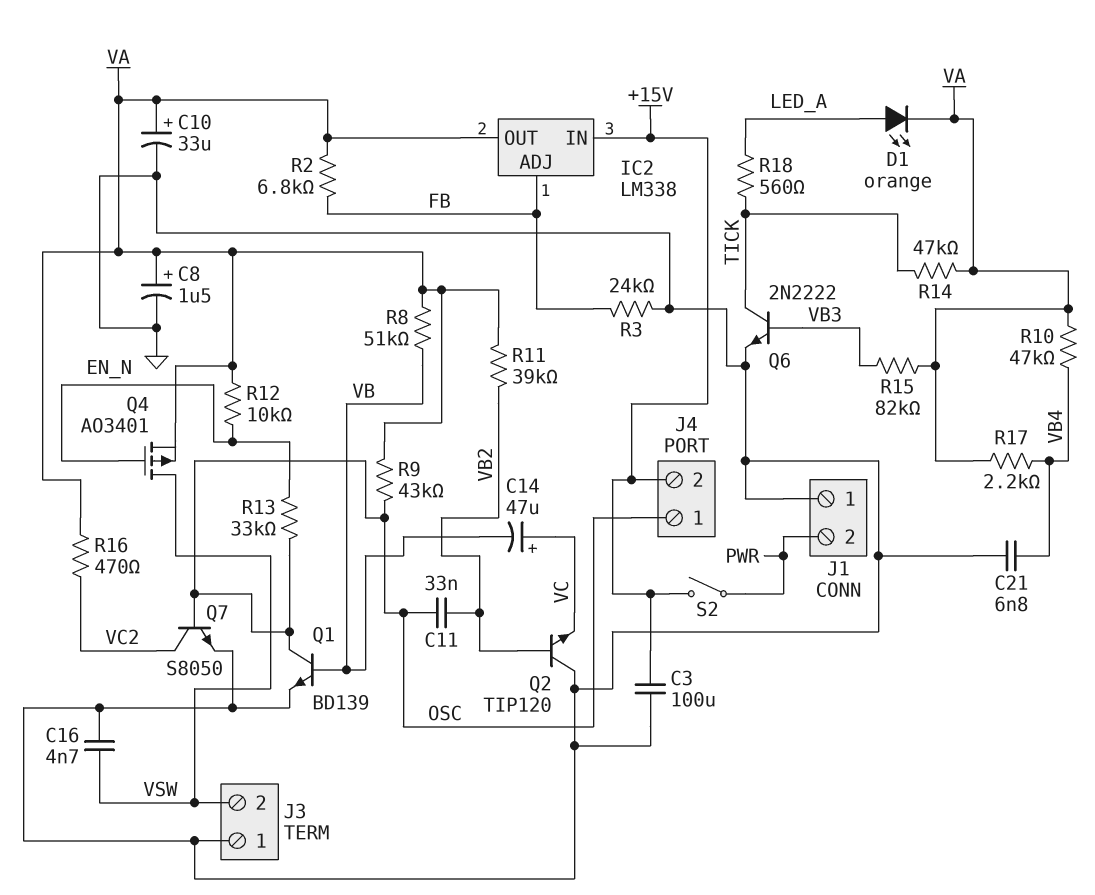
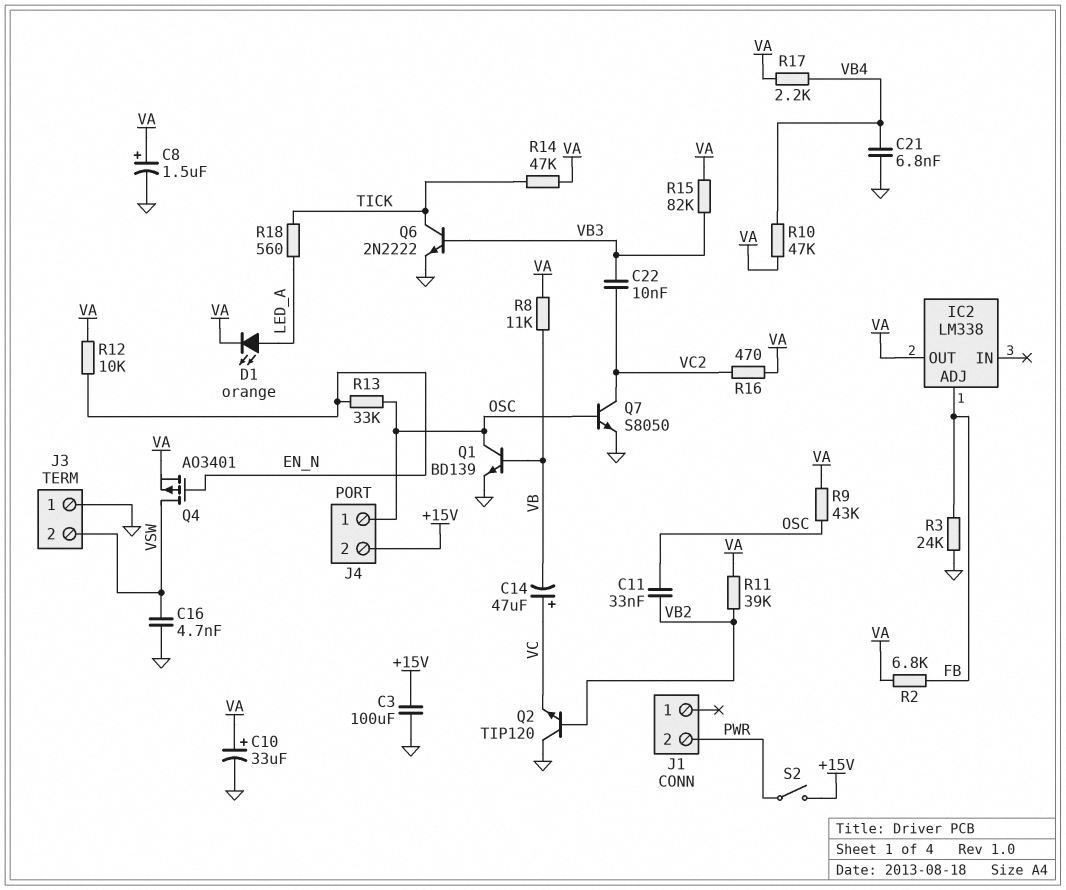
C22: none -> 10nF (VB3, VC2)
IC2 pin IN: +15V -> none
J1 pin 1: GND -> none
R8: 51k (VA, VB) -> 11k (VA, VB)

